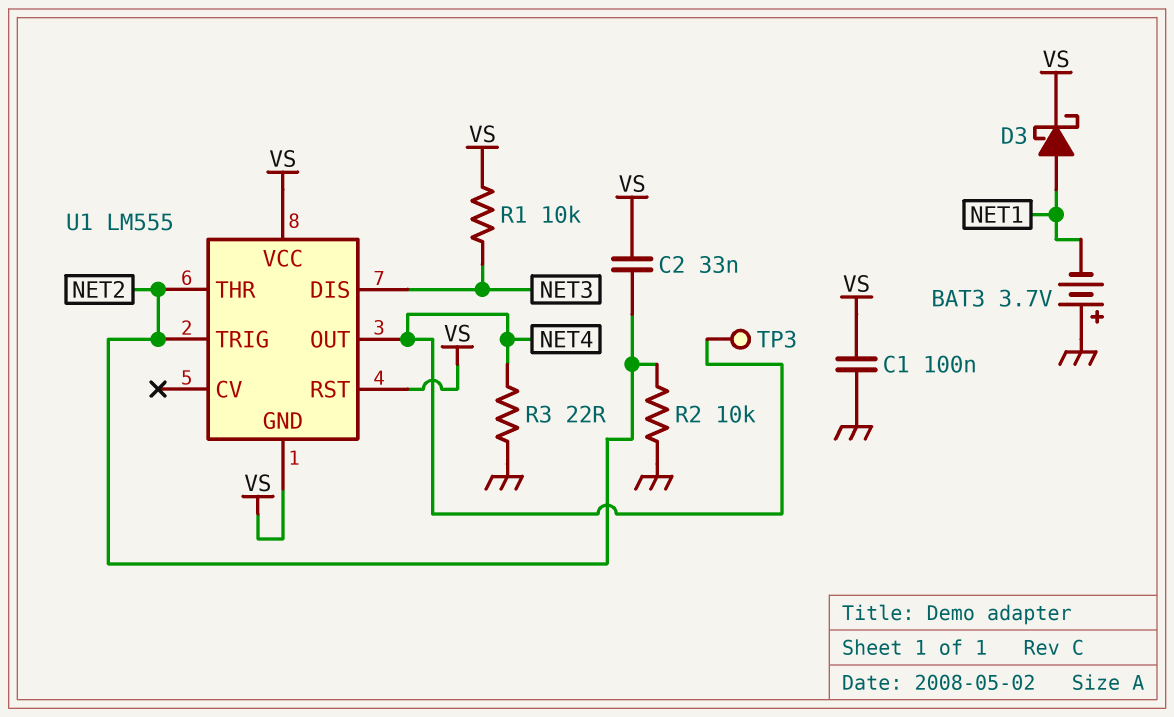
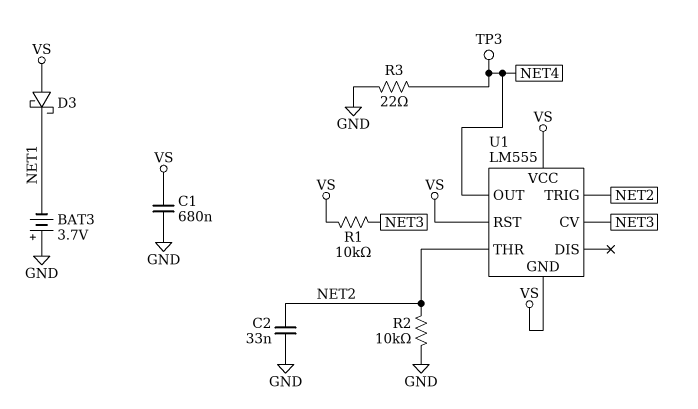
C1: 100nF (GND, VS) -> 680nF (GND, VS)
C2: 33nF (NET2, VS) -> 33nF (GND, NET2)
D3: schottky (A NET1, K VS) -> schottky (A VS, K NET1)
U1 pin CV: none -> NET3
U1 pin DIS: NET3 -> none

